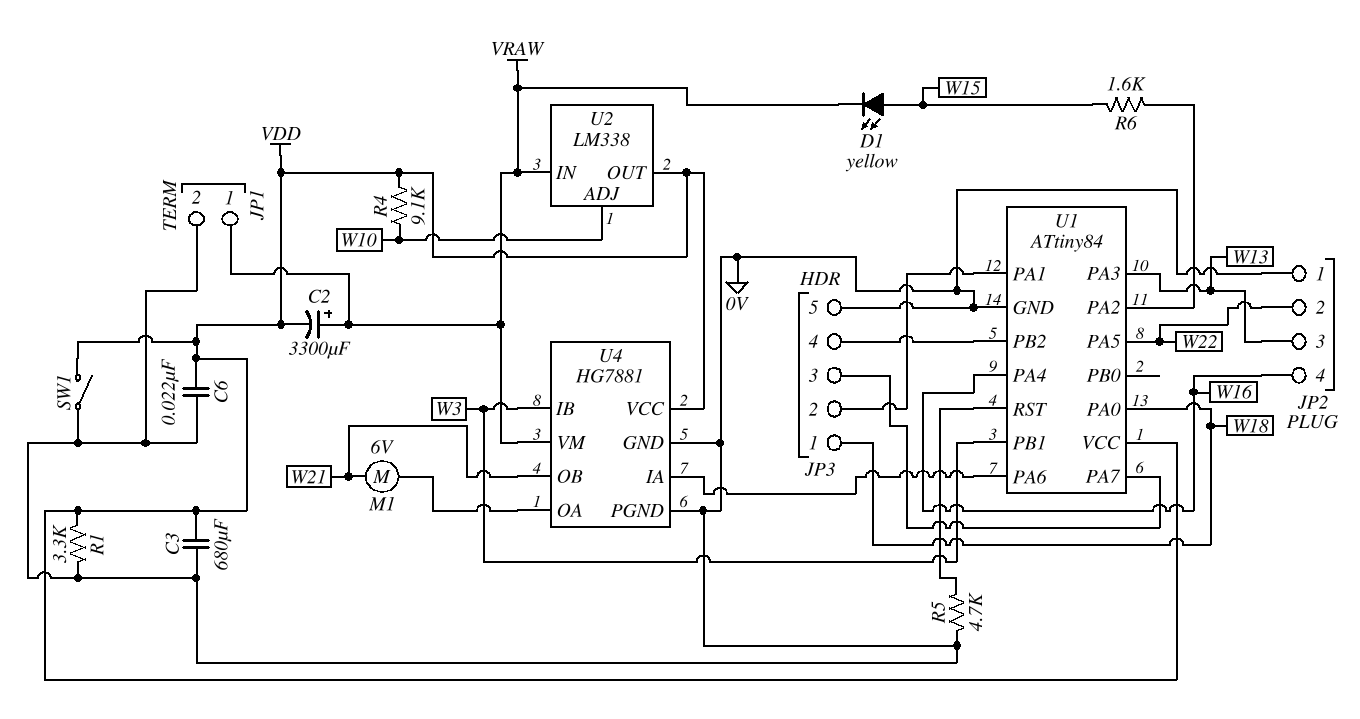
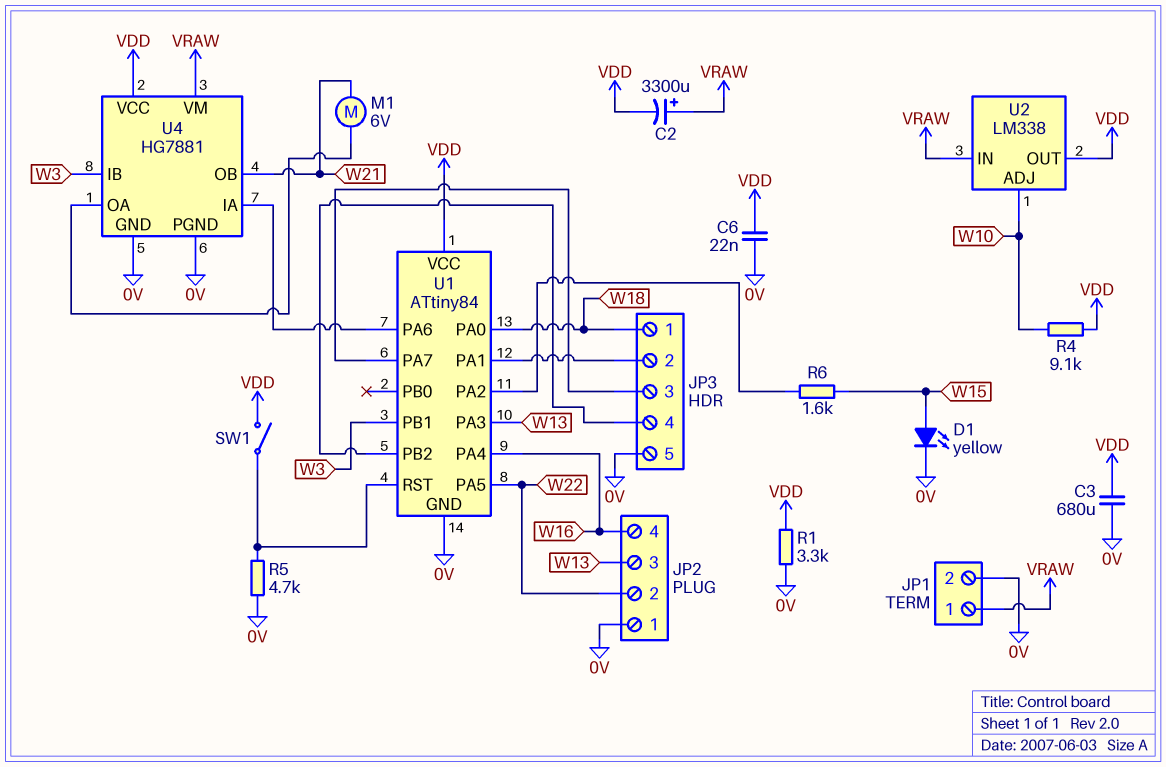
D1: LED yellow (A W15, K VRAW) -> LED yellow (A W15, K 0V)
SW1: switch (0V, VDD) -> switch (U1/RST, VDD)

